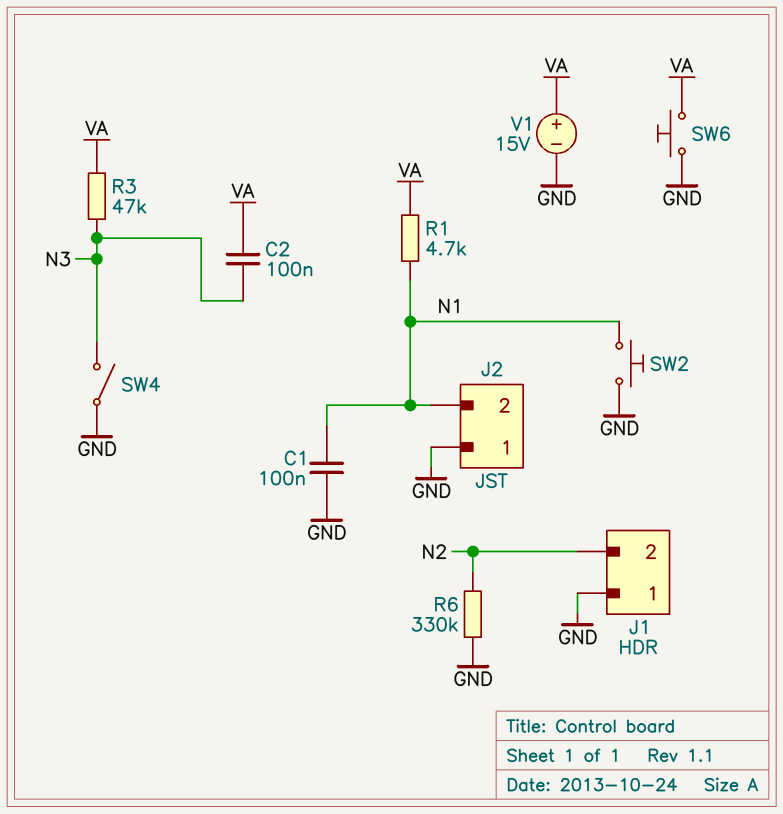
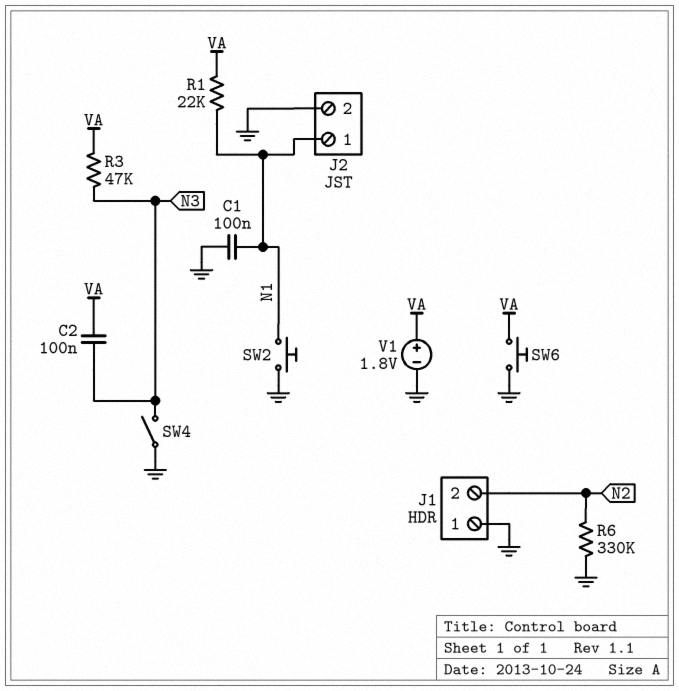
J2 pin 1: GND -> N1
J2 pin 2: N1 -> GND
R1: 4.7k (N1, VA) -> 22k (N1, VA)
V1: 15V (plus VA, minus GND) -> 1.8V (plus VA, minus GND)

